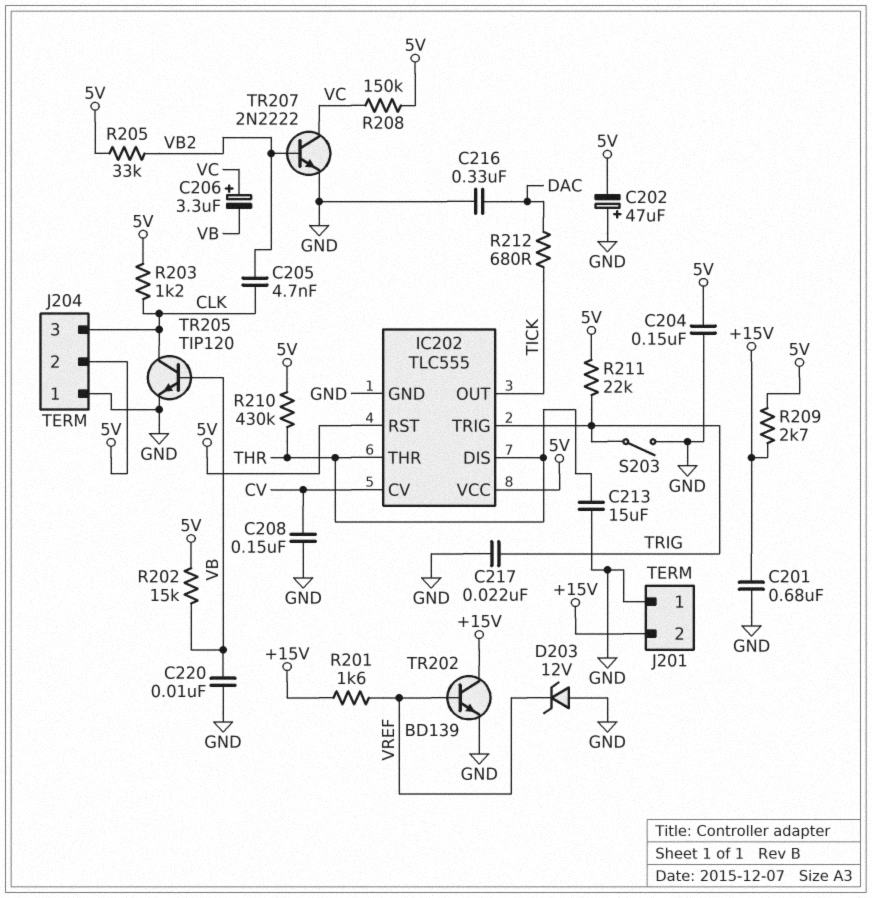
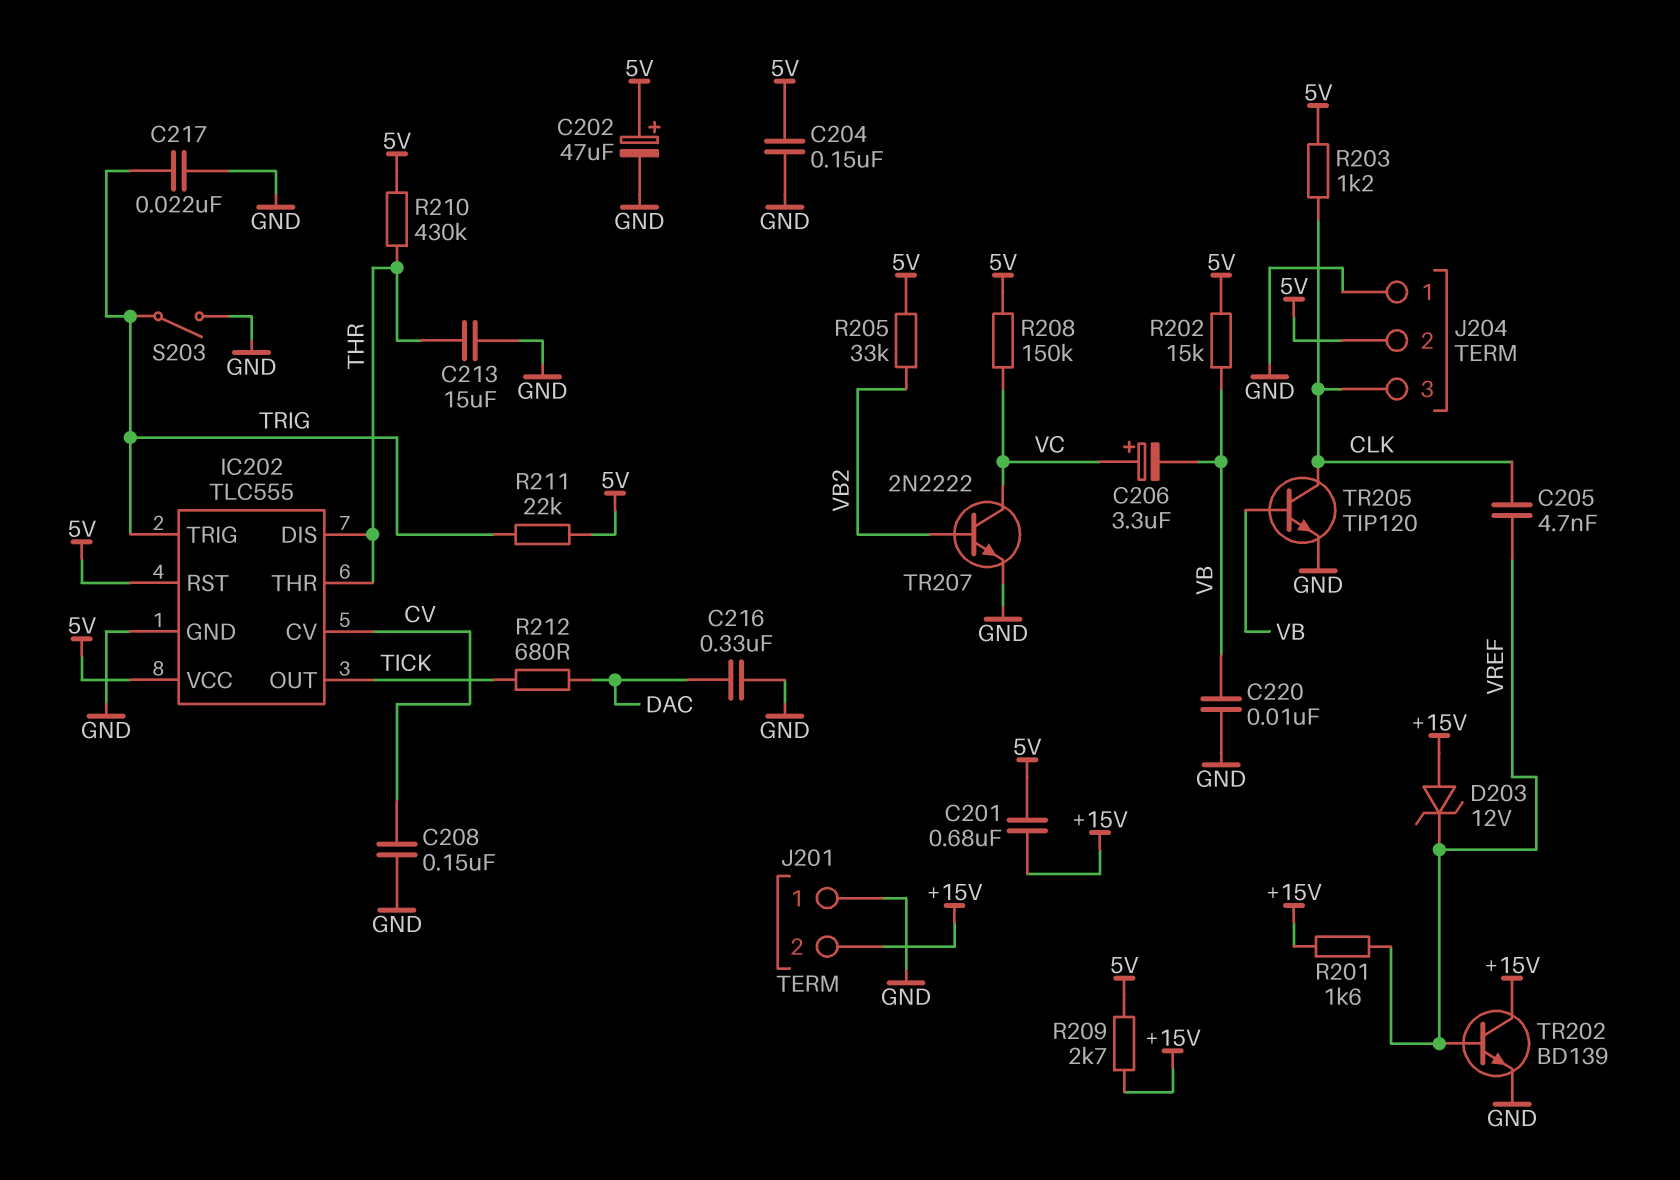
C201: 680nF (+15V, GND) -> 680nF (+15V, 5V)
C202: 47uF (plus GND, minus 5V) -> 47uF (plus 5V, minus GND)
C205: 4.7nF (CLK, VB2) -> 4.7nF (CLK, VREF)
D203: zener 12V (A GND, K VREF) -> zener 12V (A +15V, K VREF)

